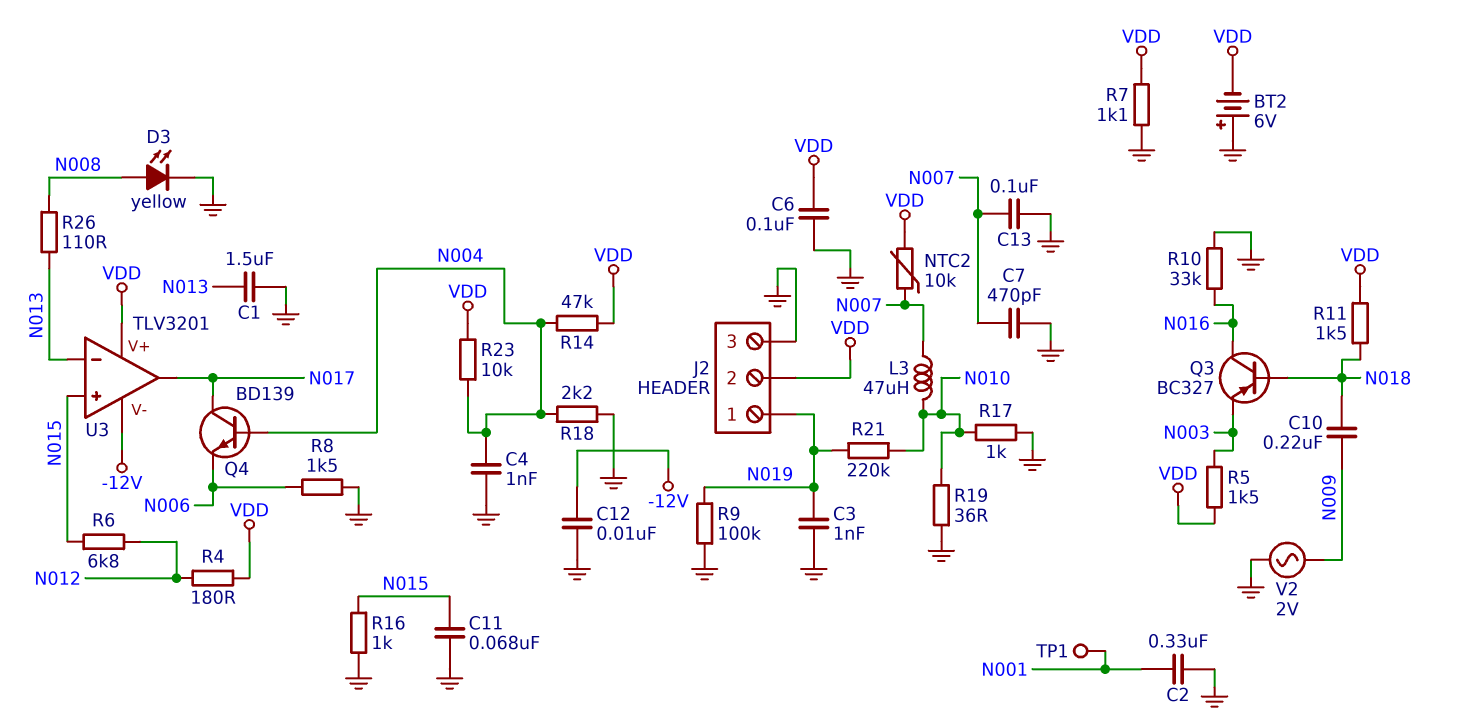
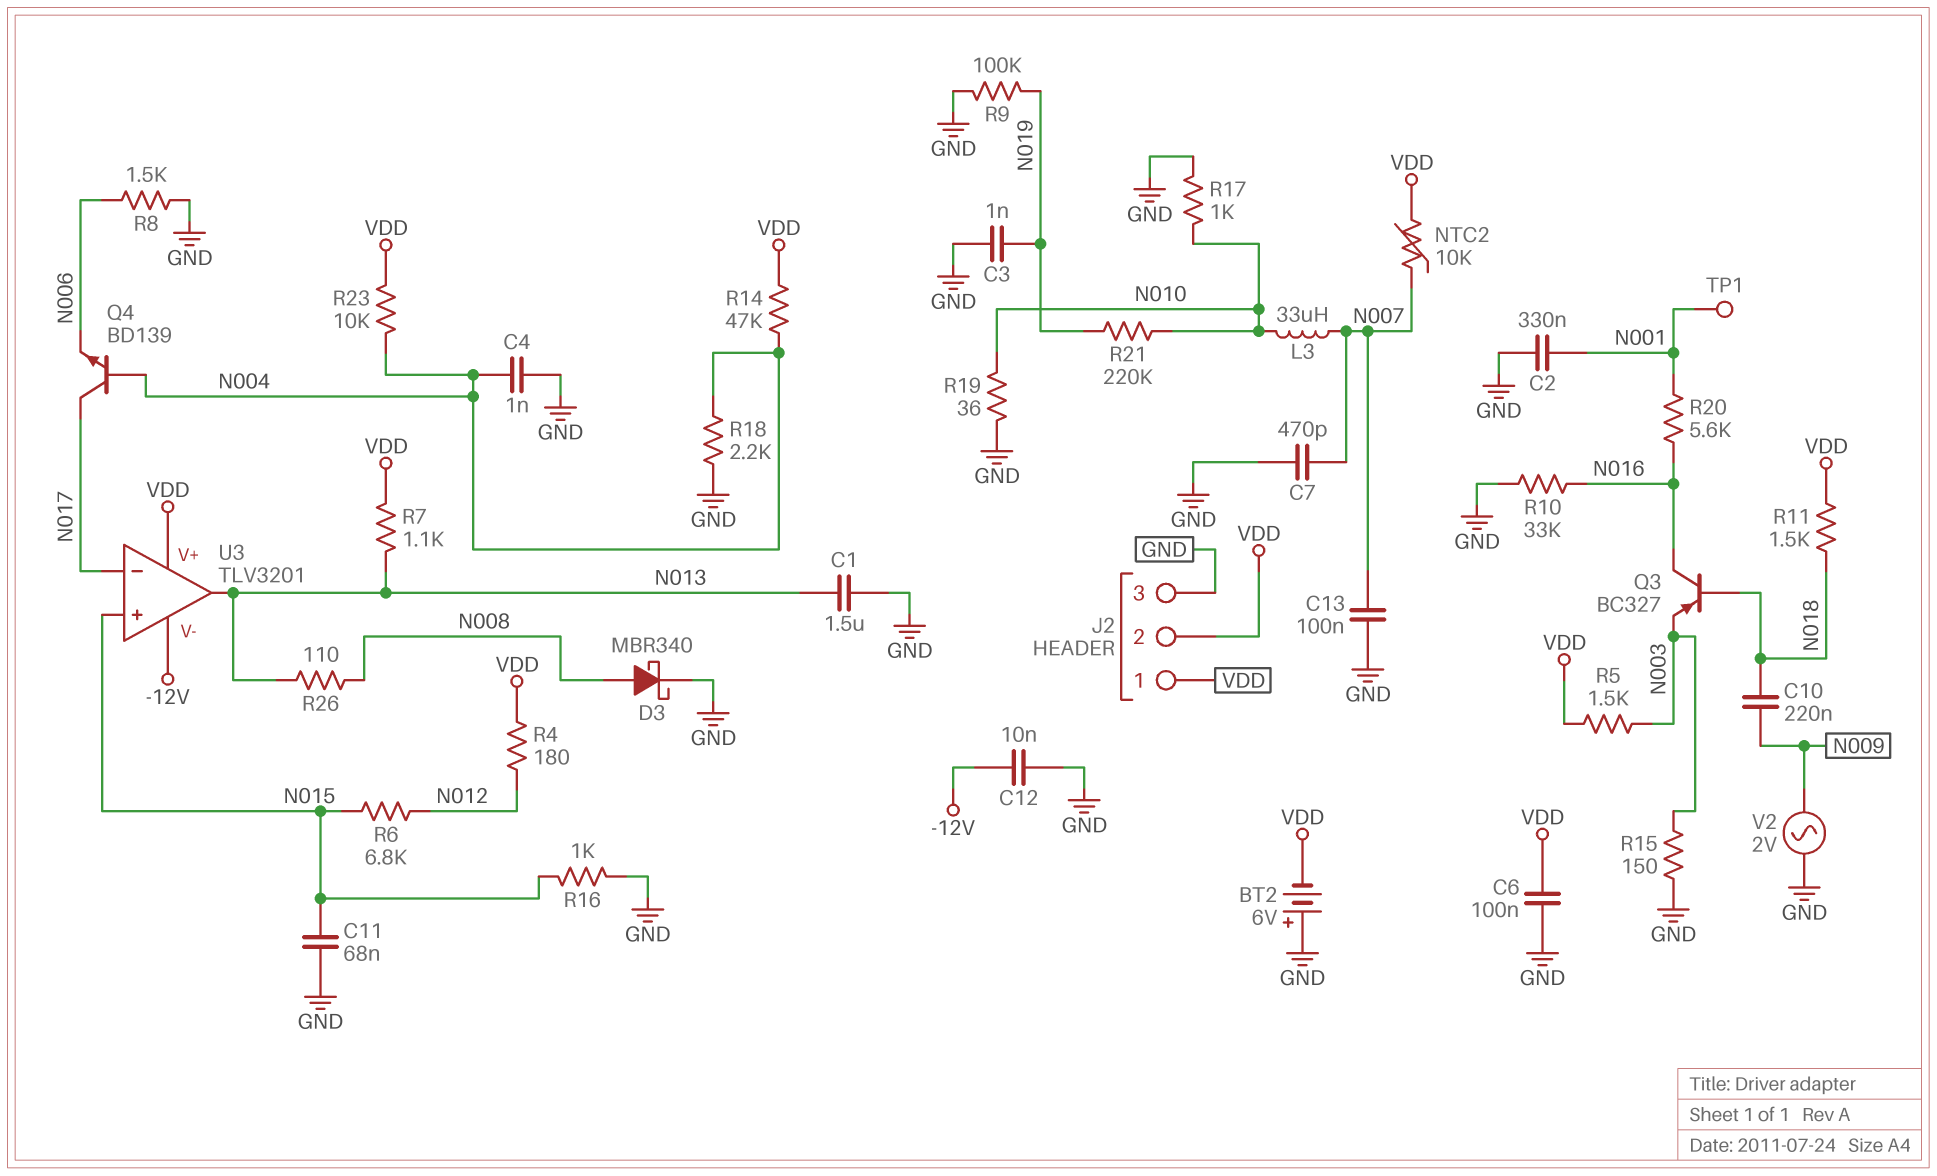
D3: LED yellow (A N008, K GND) -> schottky MBR340 (A N008, K GND)
J2 pin 1: N019 -> VDD
L3: 47uH (N007, N010) -> 33uH (N007, N010)
R7: 1.1k (GND, VDD) -> 1.1k (N013, VDD)
R15: none -> 150 (GND, N003)
R20: none -> 5.6k (N001, N016)
U3 pin in-: N013 -> N017
U3 pin out: N017 -> N013

